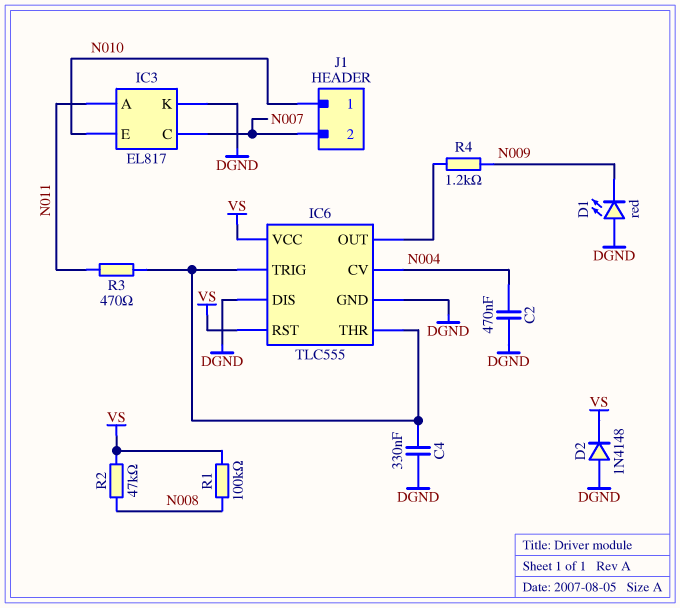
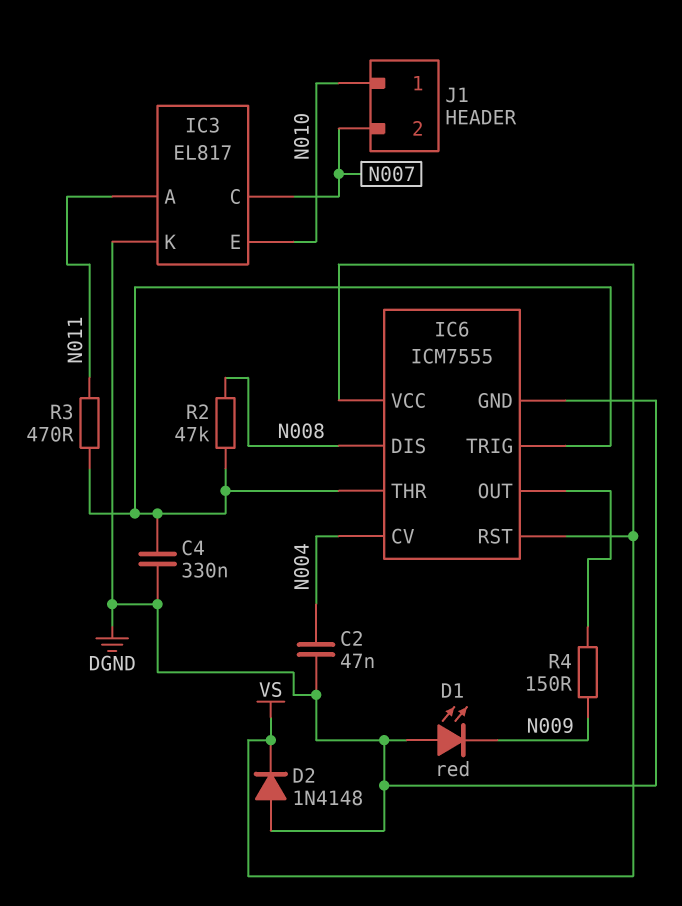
C2: 470nF (DGND, N004) -> 47nF (DGND, N004)
IC6: TLC555 -> ICM7555
IC6 pin DIS: DGND -> N008
R1: 100k (N008, VS) -> none
R2: 47k (N008, VS) -> 47k (IC6/THR, N008)
R4: 1.2k (IC6/OUT, N009) -> 150 (IC6/OUT, N009)

